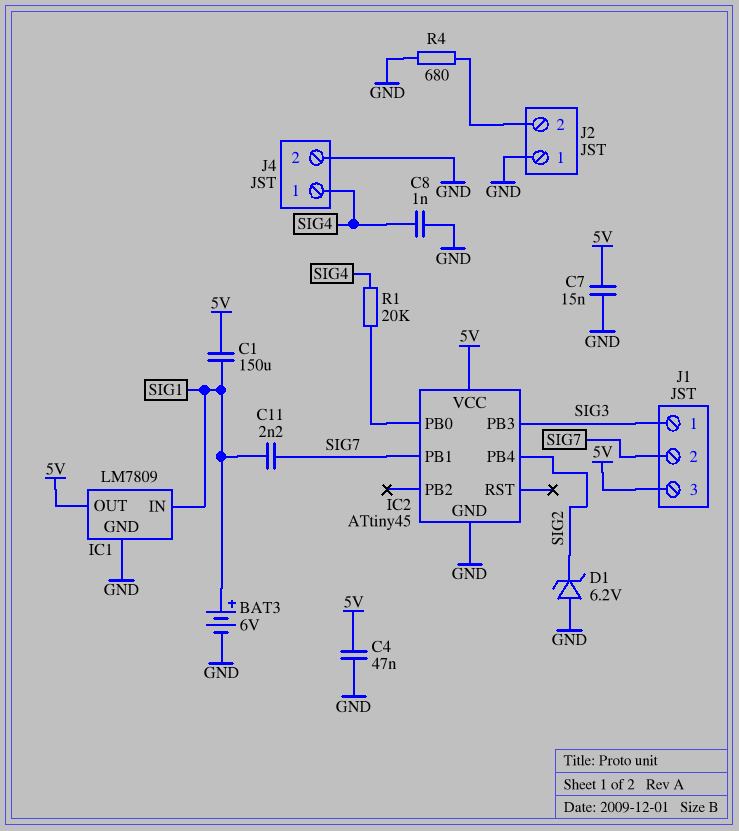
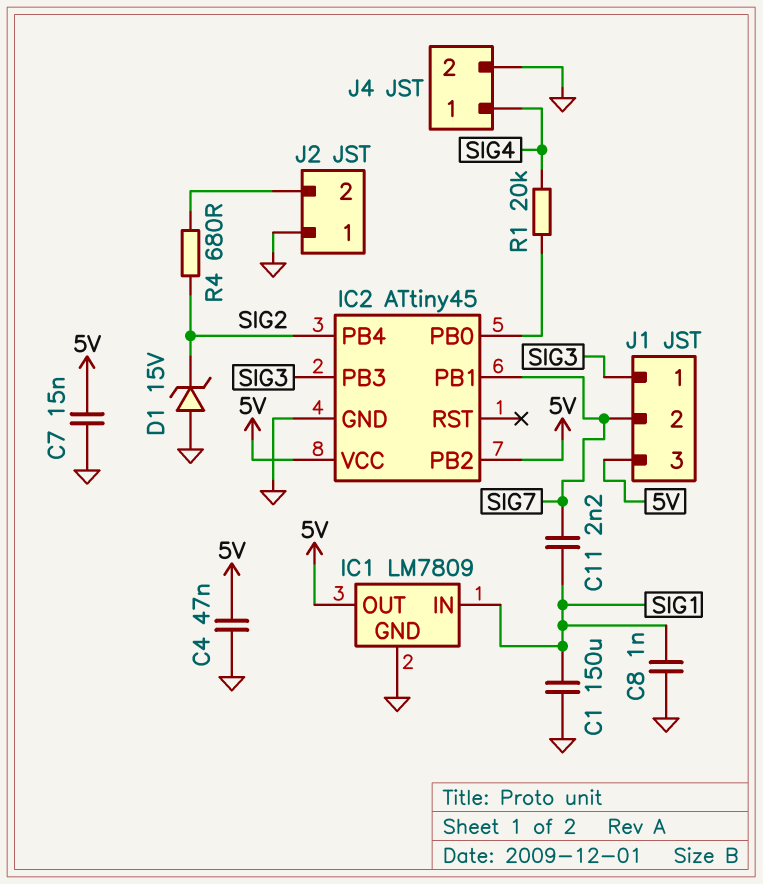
BAT3: 6V (plus SIG1, minus GND) -> none
C1: 150uF (5V, SIG1) -> 150uF (GND, SIG1)
C8: 1nF (GND, SIG4) -> 1nF (GND, SIG1)
D1: zener 6.2V (A GND, K SIG2) -> zener 15V (A GND, K SIG2)
IC2 pin PB2: none -> 5V
R4: 680 (GND, J2/2) -> 680 (J2/2, SIG2)

